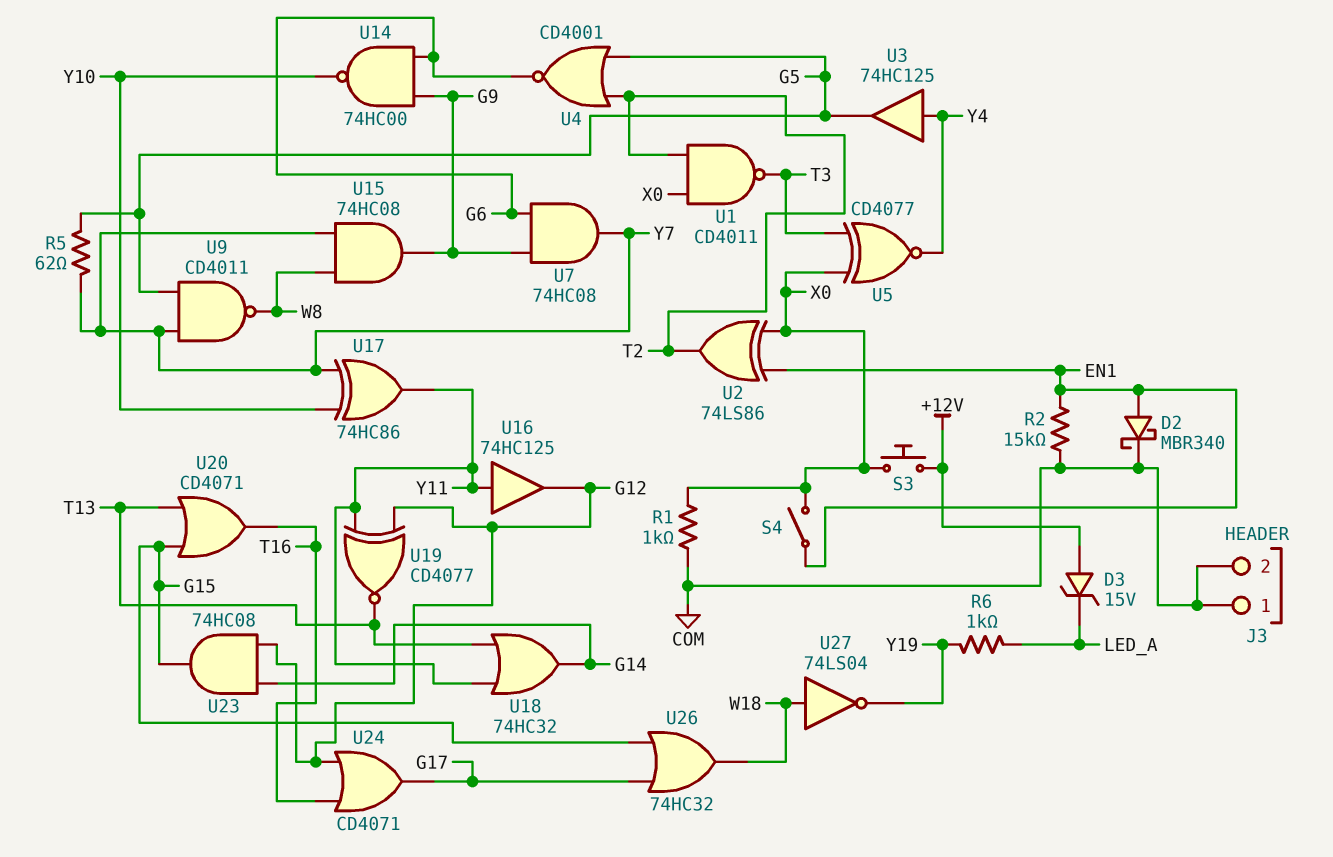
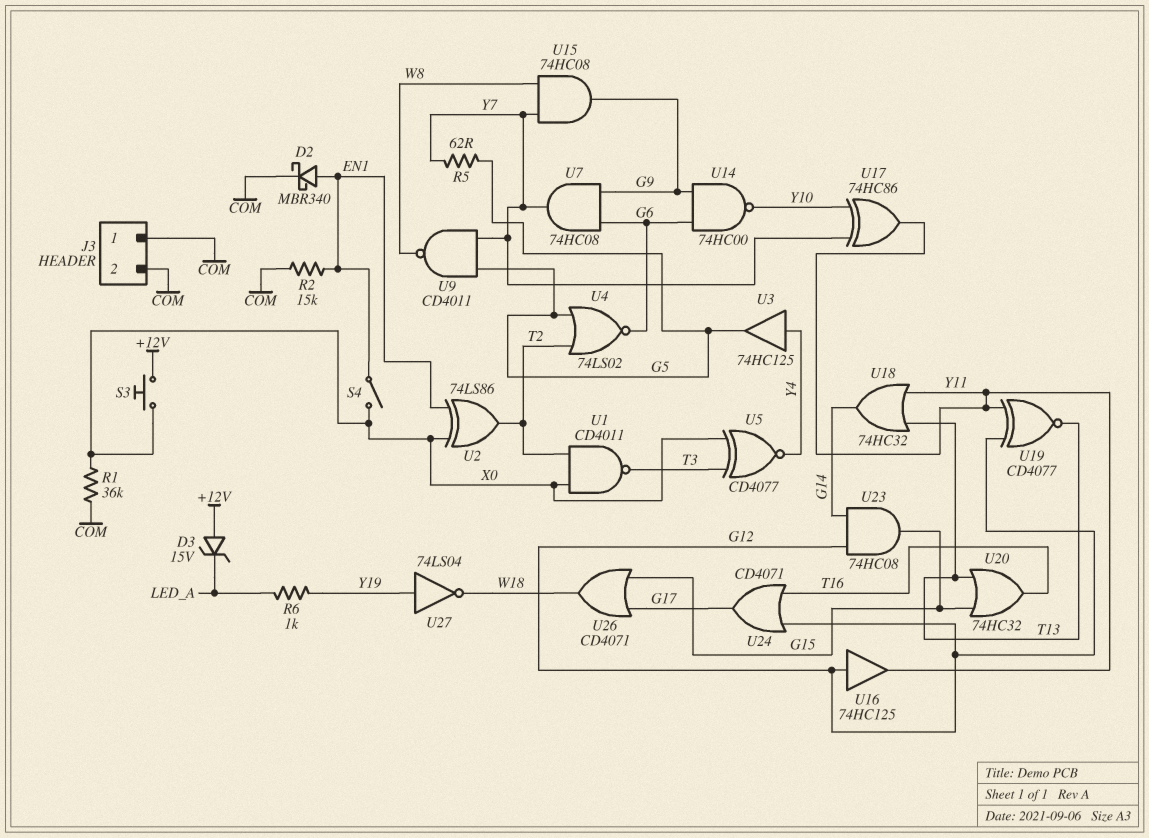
R1: 1k (COM, X0) -> 36k (COM, X0)
U4: NOR CD4001 (in G5, in T2, out G6) -> NOR 74LS02 (in G5, in T2, out G6)
U16: buffer 74HC125 (in Y11, out G12) -> buffer 74HC125 (in G12, out Y11)
U20: OR CD4071 (in G15, in T13, out T16) -> OR 74HC32 (in G15, in T13, out T16)
U26: OR 74HC32 (in G15, in G17, out W18) -> OR CD4071 (in G15, in G17, out W18)
U27: NOT 74LS04 (in W18, out Y19) -> NOT 74LS04 (in Y19, out W18)

